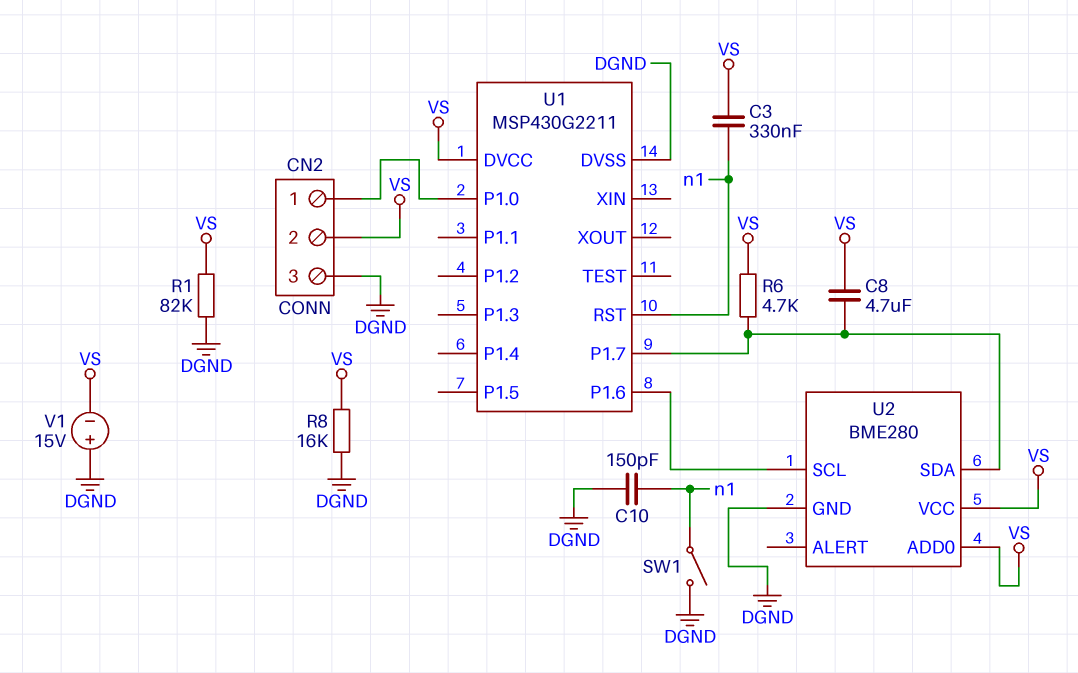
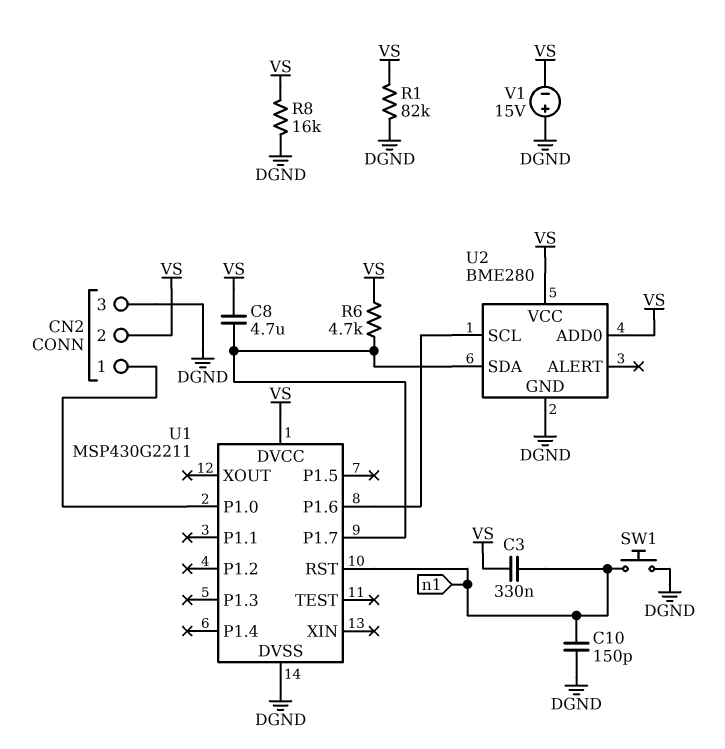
SW1: switch (DGND, n1) -> button (DGND, n1)

